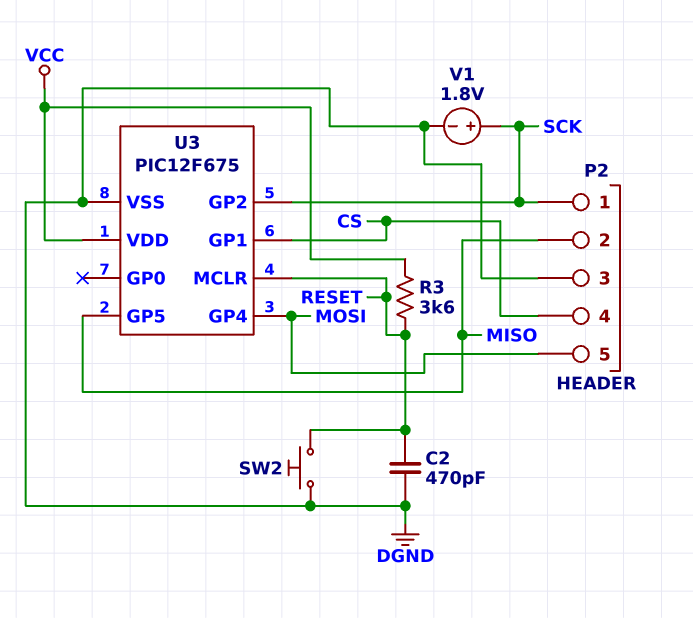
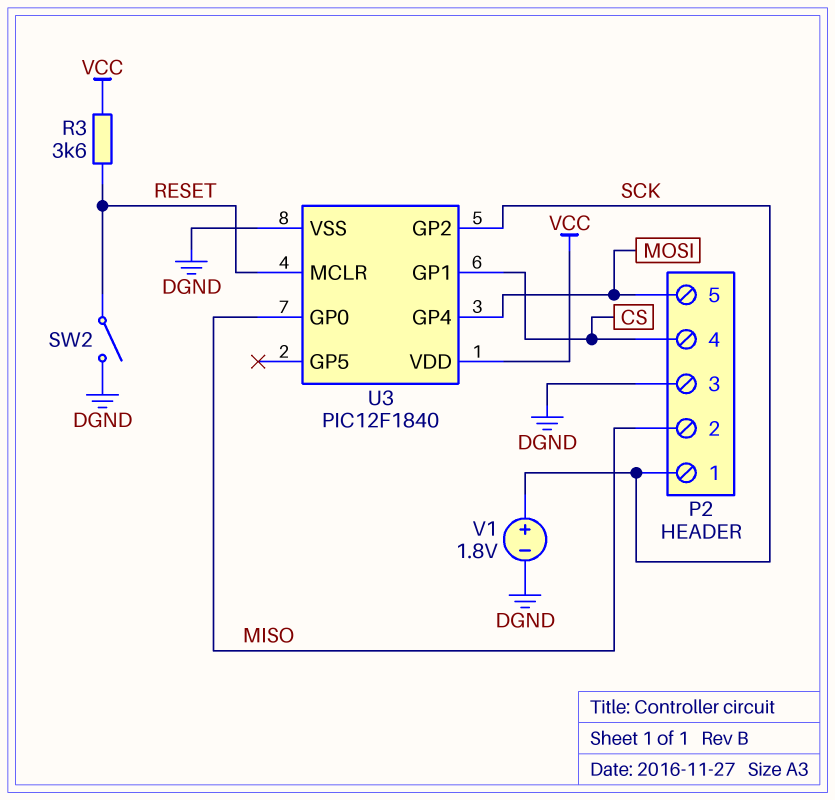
C2: 470pF (DGND, RESET) -> none
SW2: button (DGND, RESET) -> switch (DGND, RESET)
U3: PIC12F675 -> PIC12F1840
U3 pin GP0: none -> MISO
U3 pin GP5: MISO -> none

